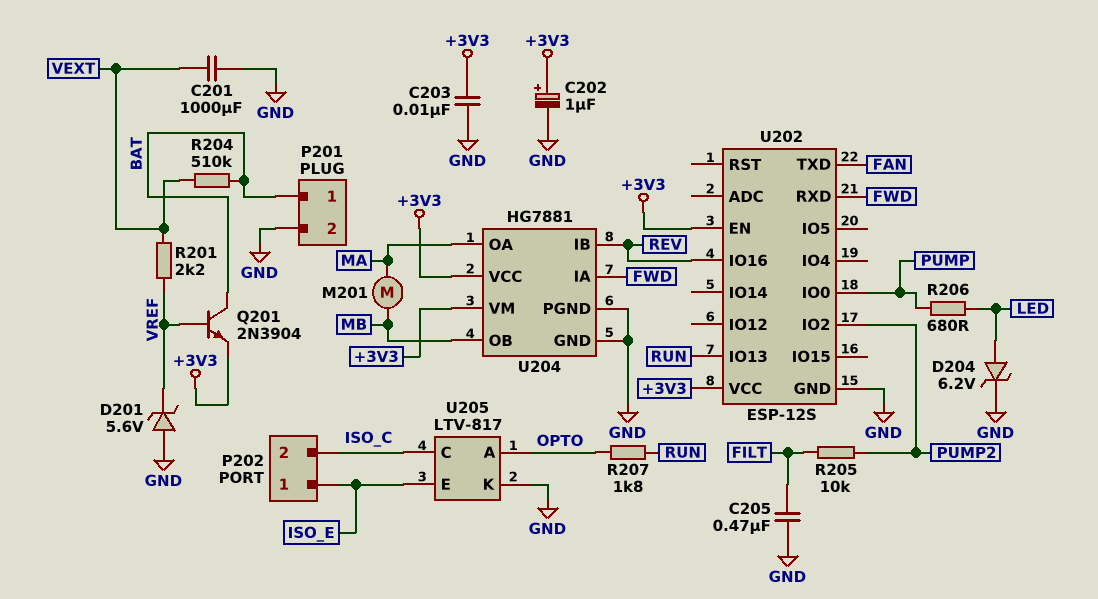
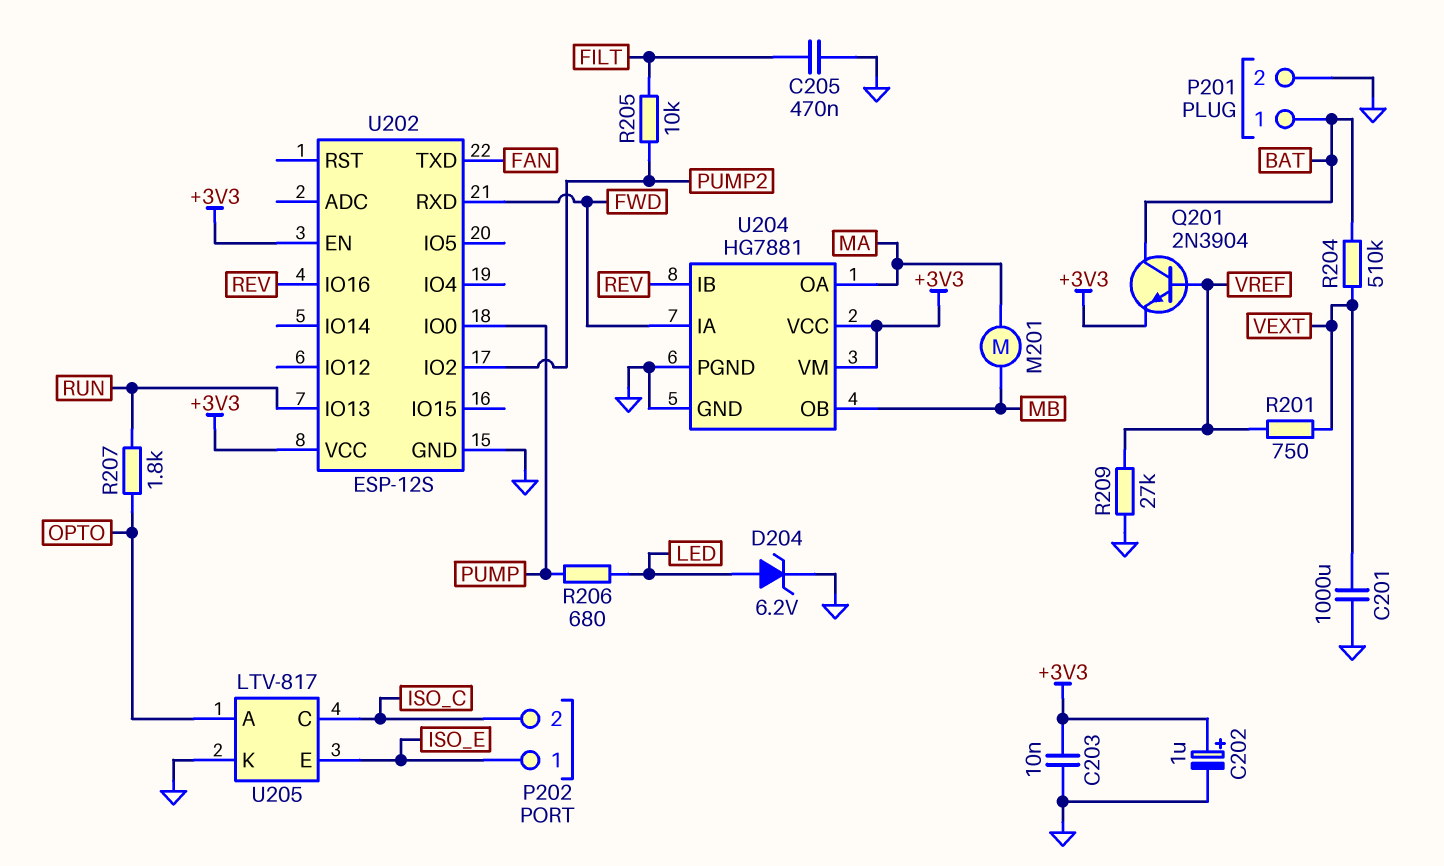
D201: zener 5.6V (A GND, K VREF) -> none
R201: 2.2k (VEXT, VREF) -> 750 (VEXT, VREF)
R209: none -> 27k (GND, VREF)

